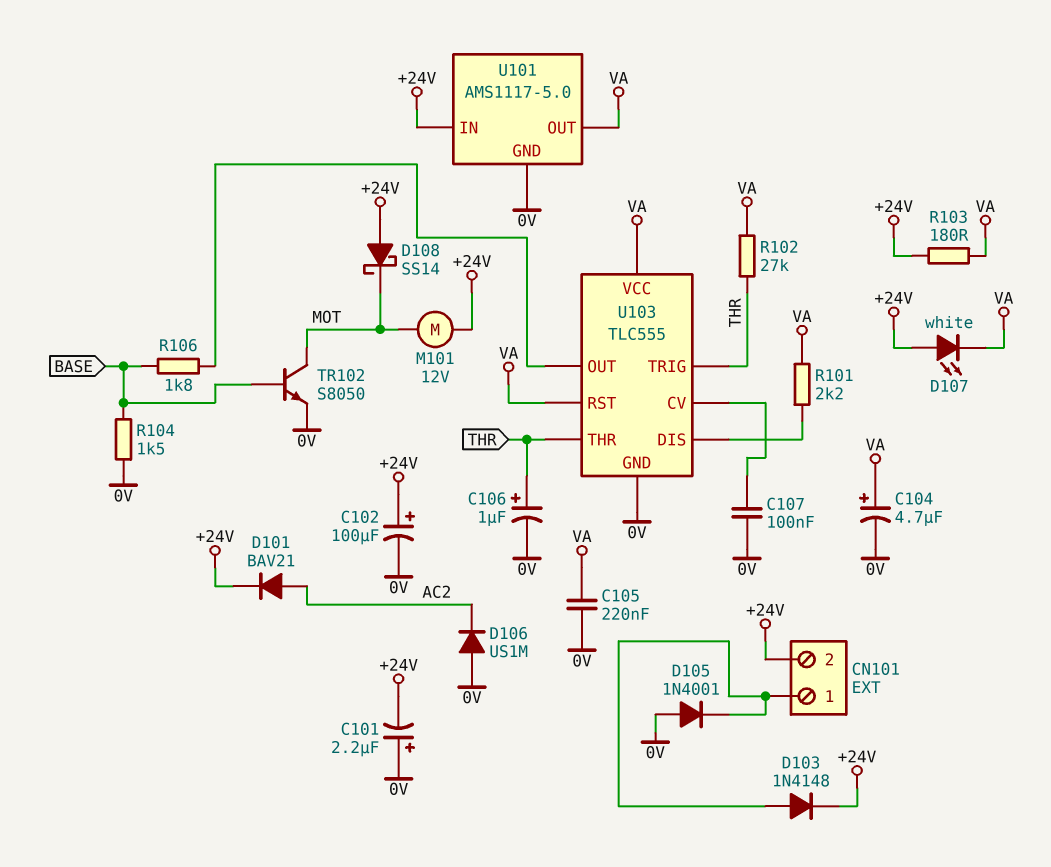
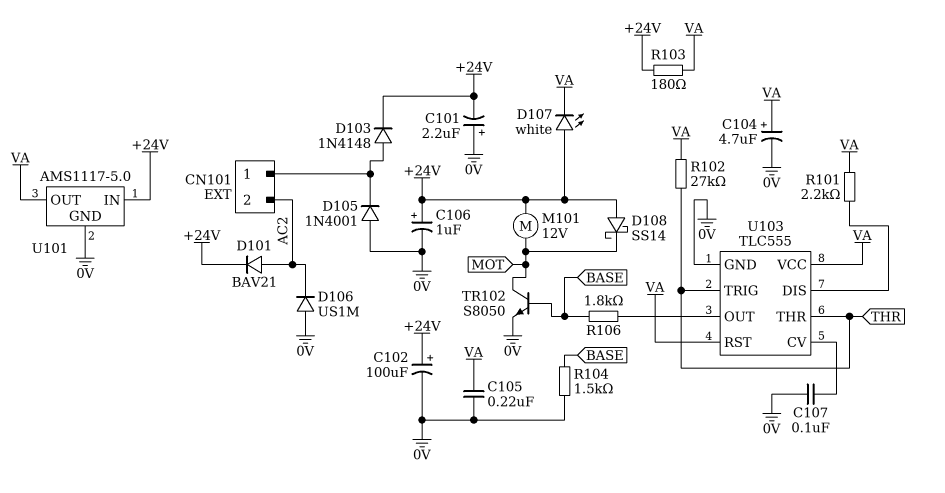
C106: 1uF (plus THR, minus 0V) -> 1uF (plus +24V, minus 0V)
CN101 pin 2: +24V -> AC2

